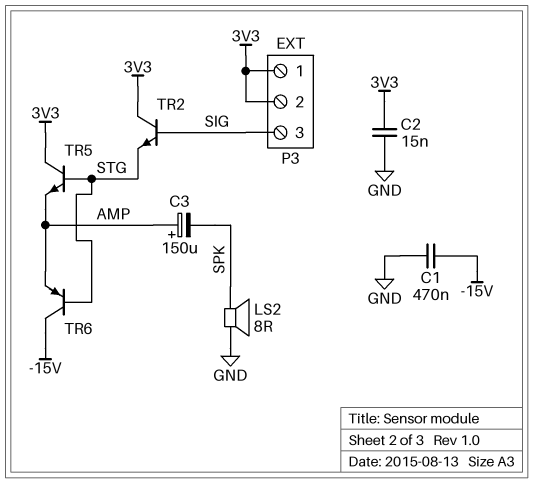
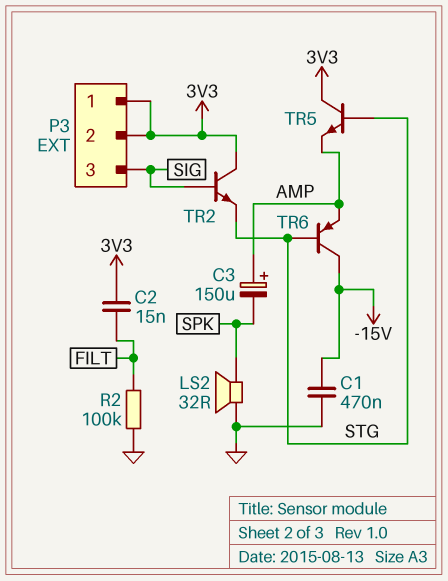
C2: 15nF (3V3, GND) -> 15nF (3V3, FILT)
LS2: speaker 8R (GND, SPK) -> speaker 32R (GND, SPK)
R2: none -> 100k (FILT, GND)

